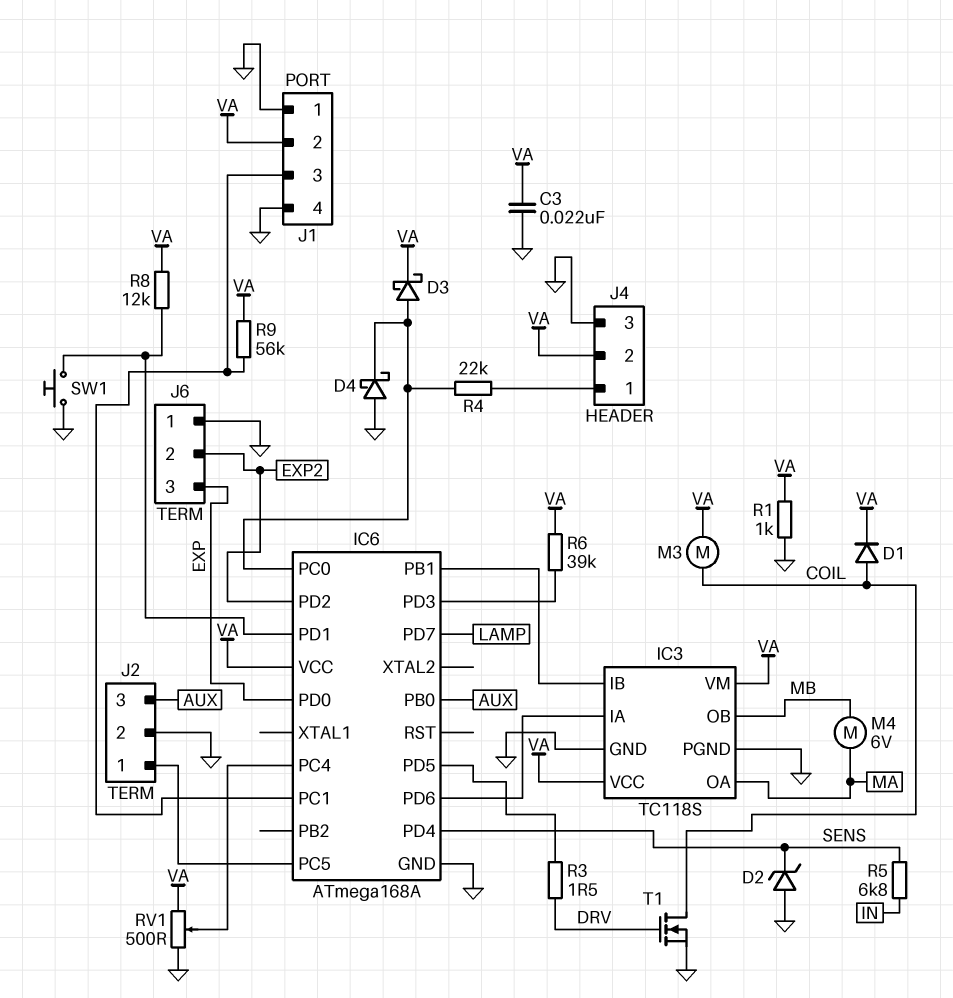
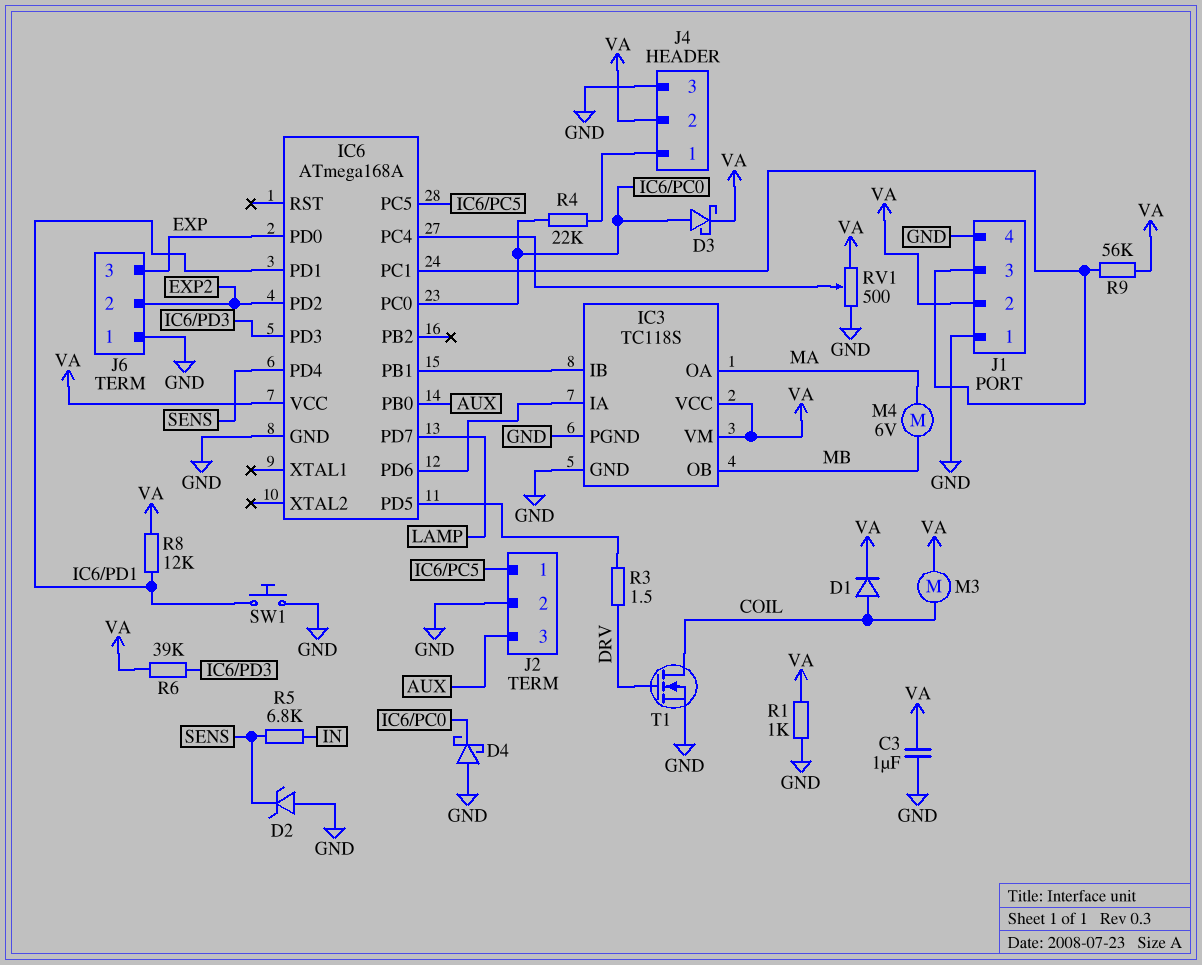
C3: 22nF (GND, VA) -> 1uF (GND, VA)

